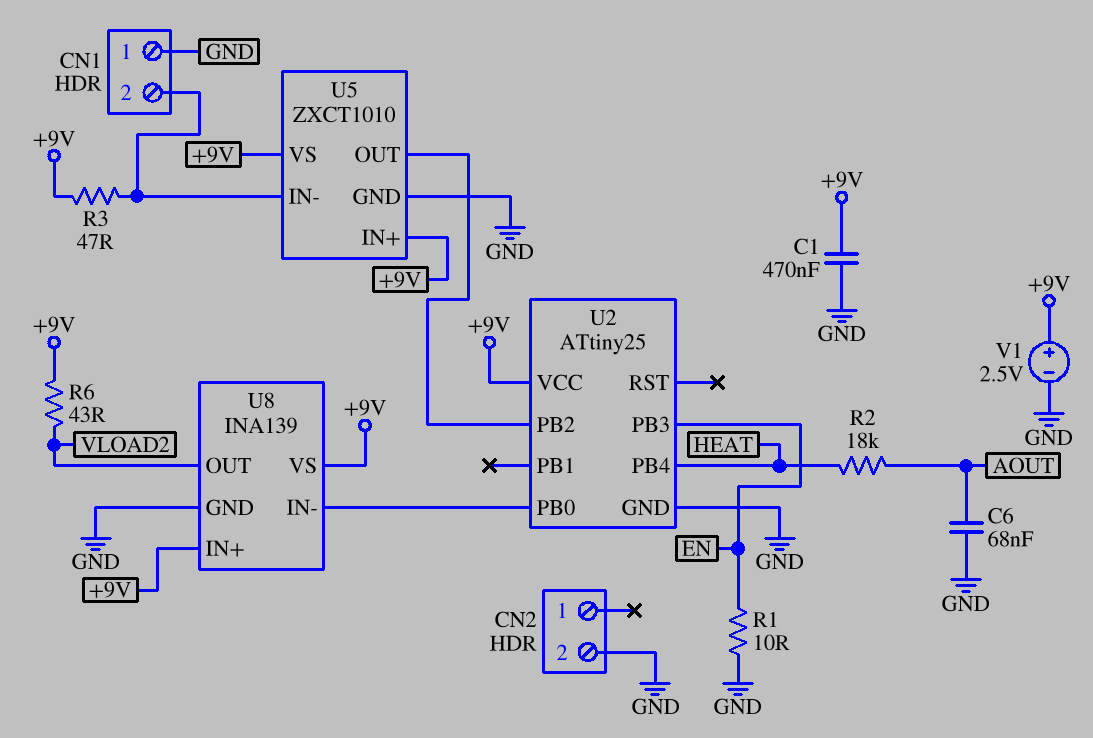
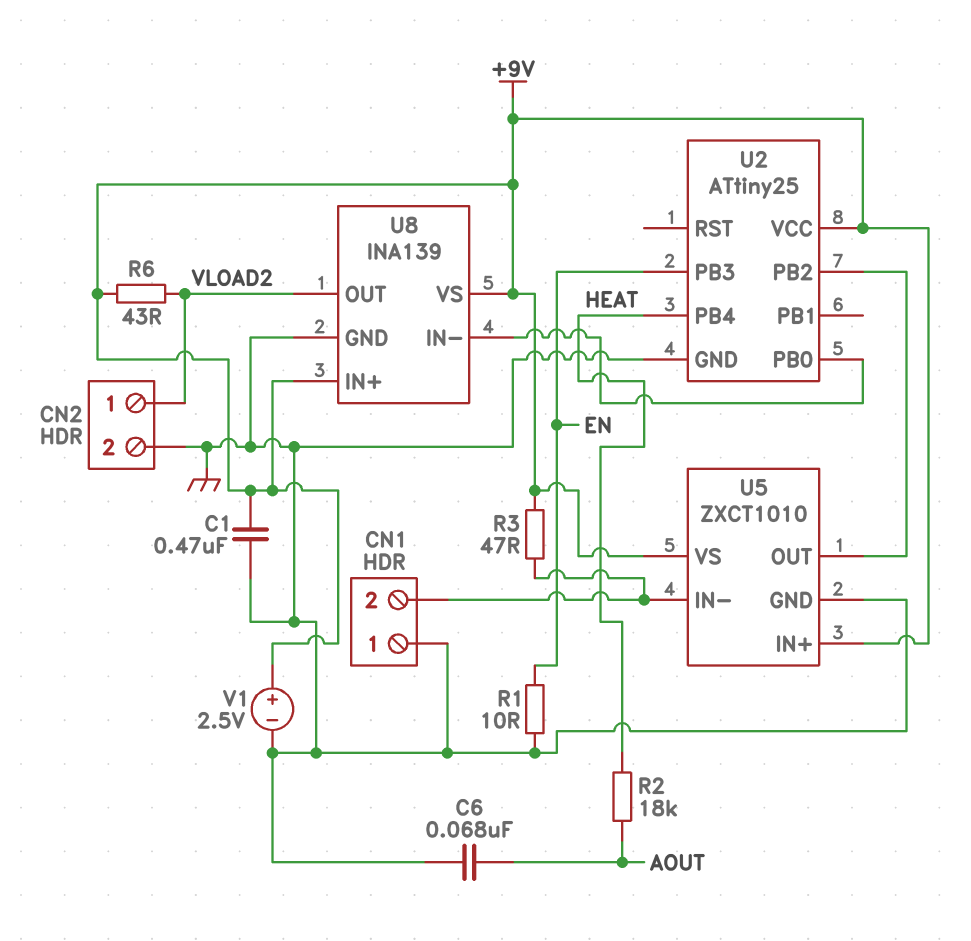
CN2 pin 1: none -> VLOAD2

